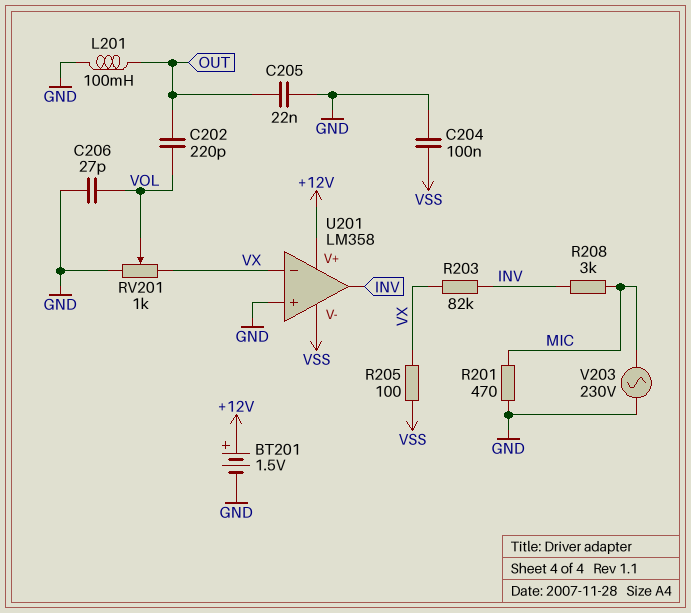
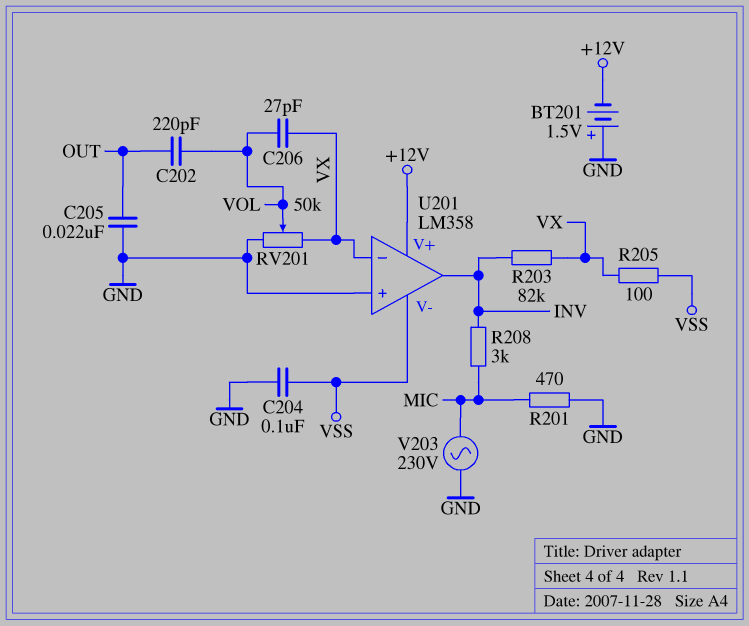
BT201: 1.5V (plus +12V, minus GND) -> 1.5V (plus GND, minus +12V)
C206: 27pF (GND, VOL) -> 27pF (VOL, VX)
L201: 100mH (GND, OUT) -> none
RV201: 1k (GND, VX, wiper VOL) -> 50k (GND, VX, wiper VOL)

